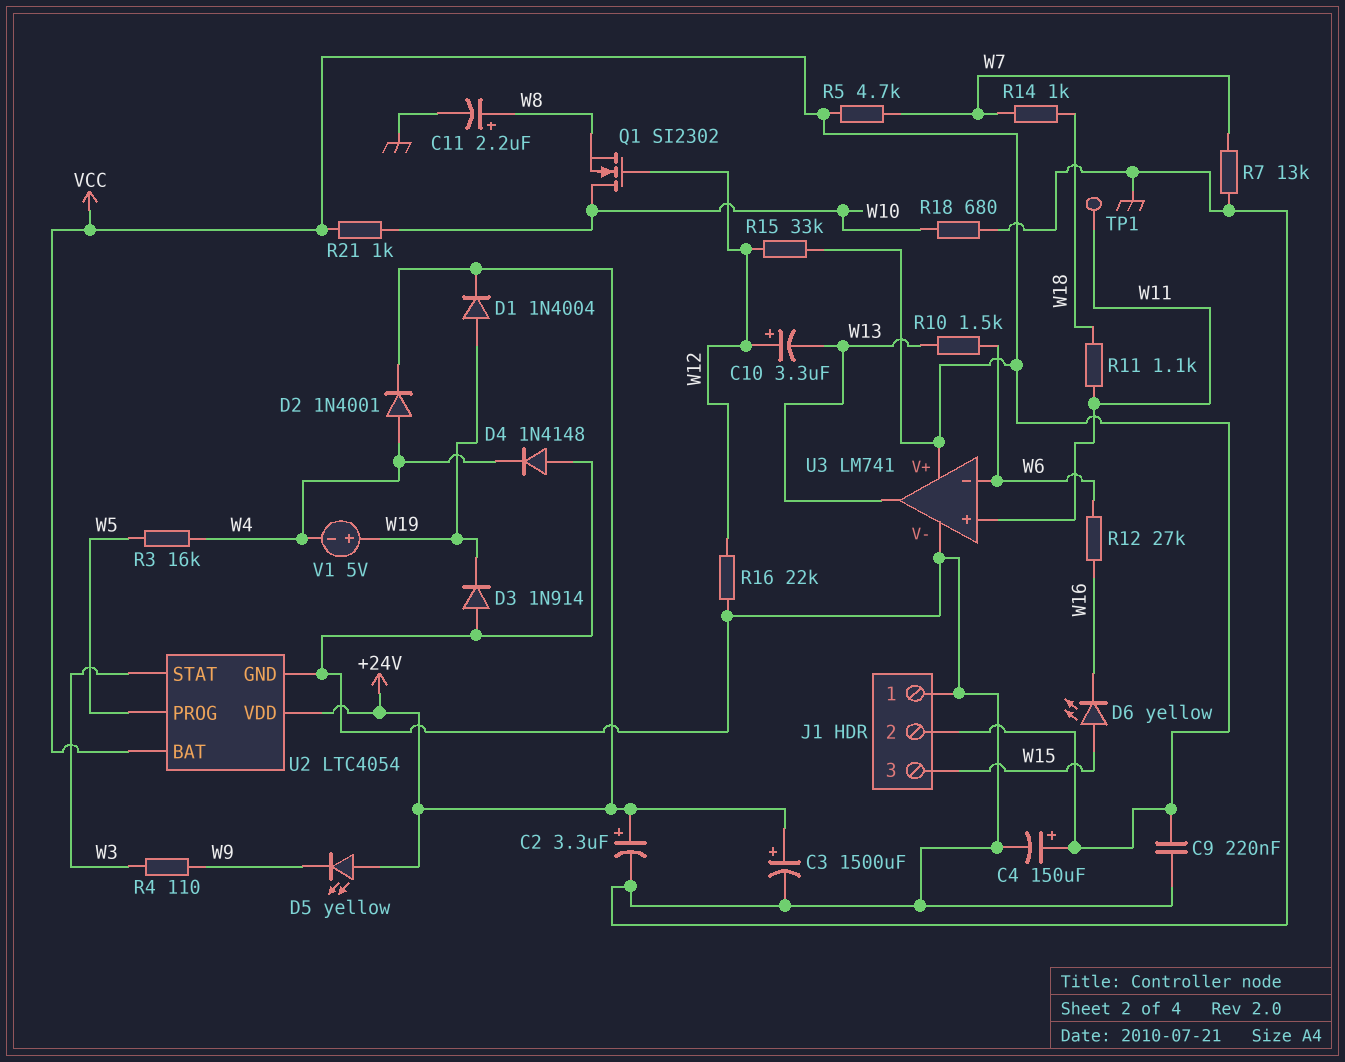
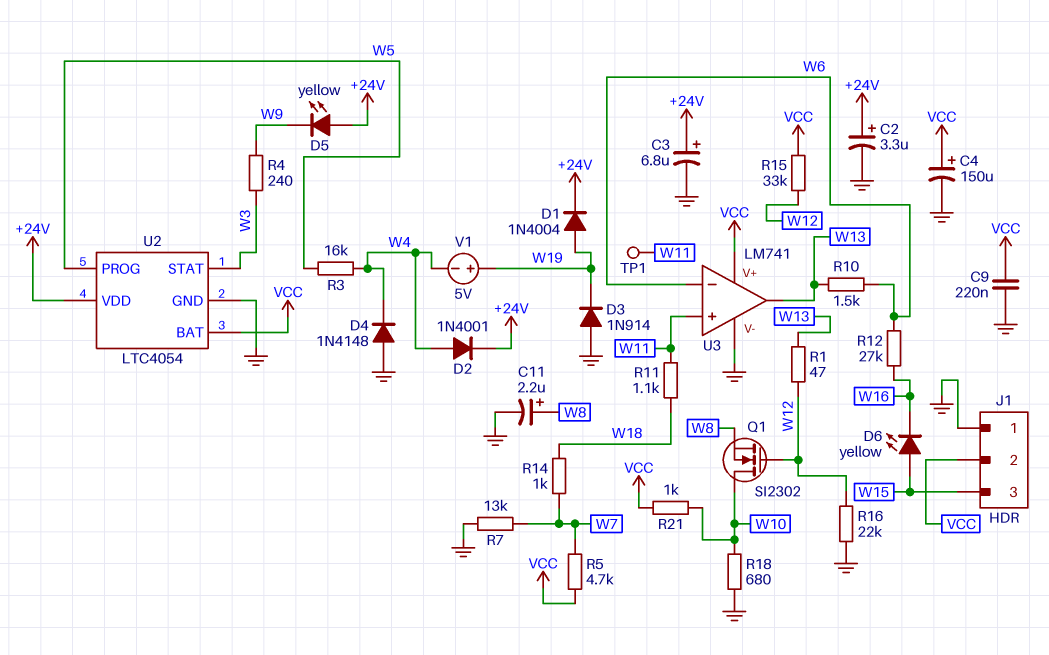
C3: 1500uF (plus +24V, minus GND) -> 6.8uF (plus +24V, minus GND)
C10: 3.3uF (plus W12, minus W13) -> none
R1: none -> 47 (W12, W13)
R4: 110 (W3, W9) -> 240 (W3, W9)

